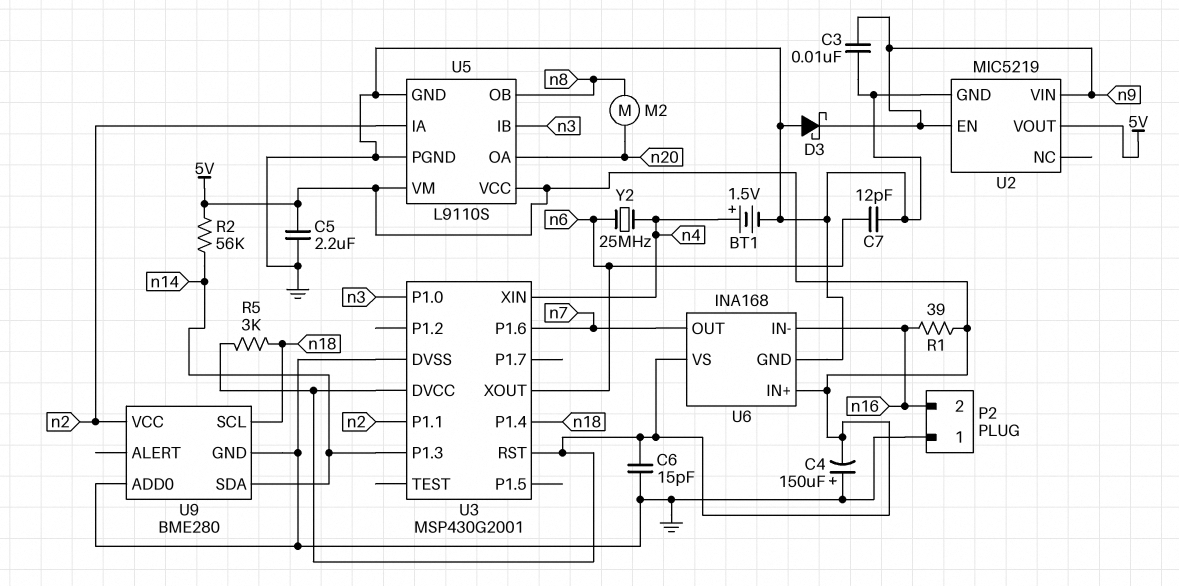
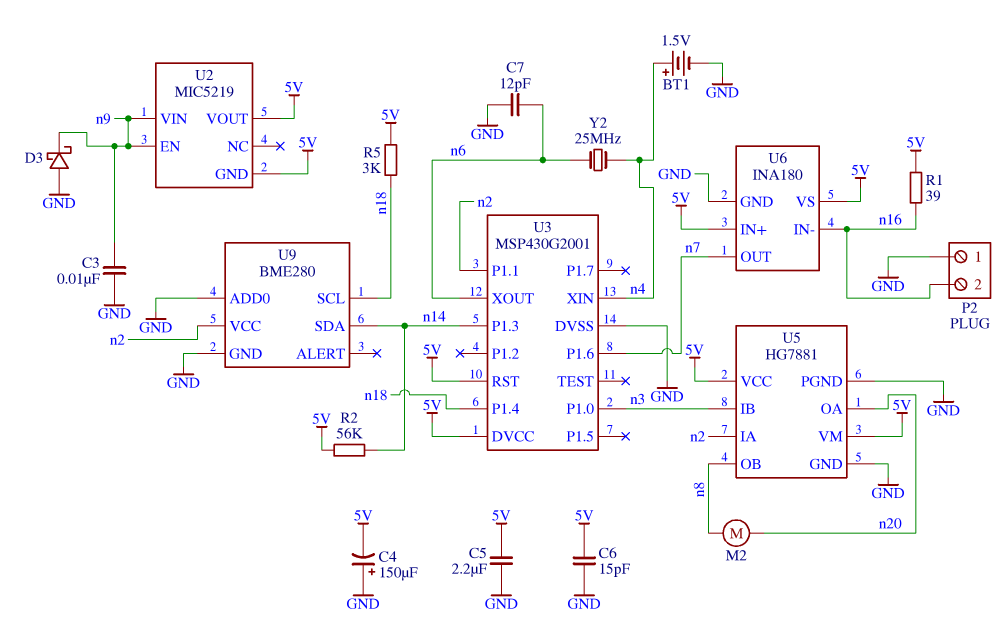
U2 pin GND: GND -> 5V
U5: L9110S -> HG7881
U6: INA168 -> INA180

